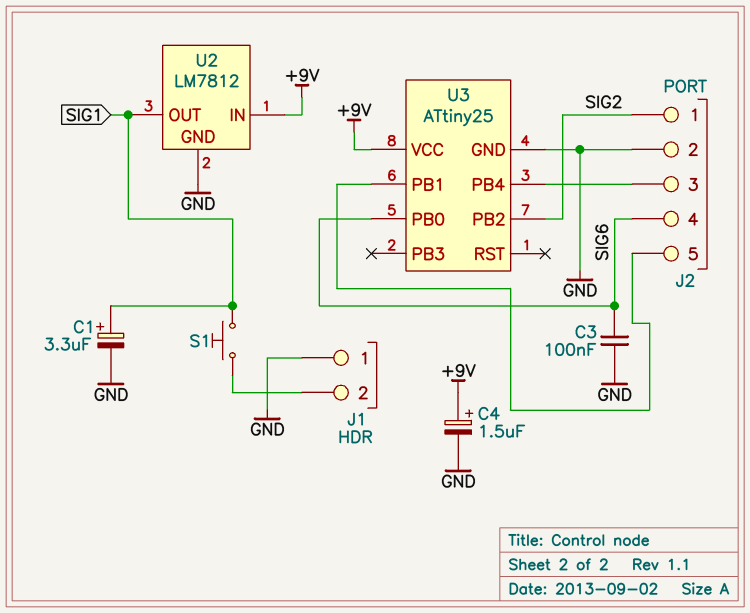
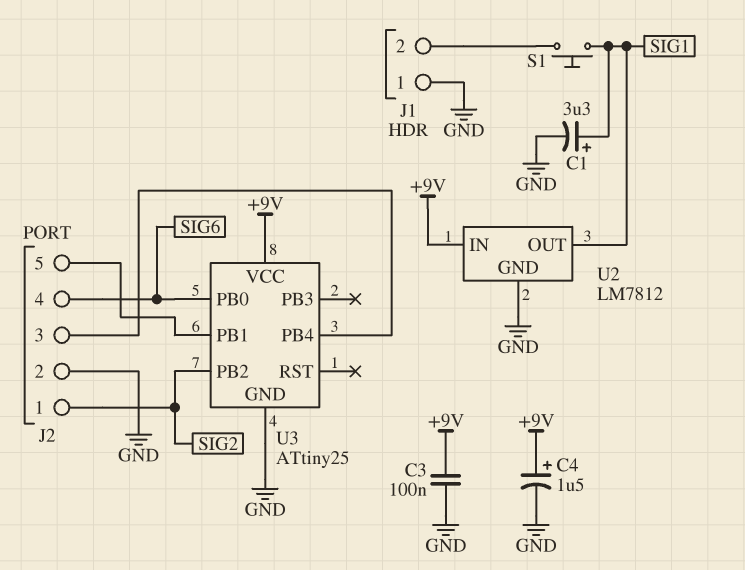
C3: 100nF (GND, SIG6) -> 100nF (+9V, GND)

